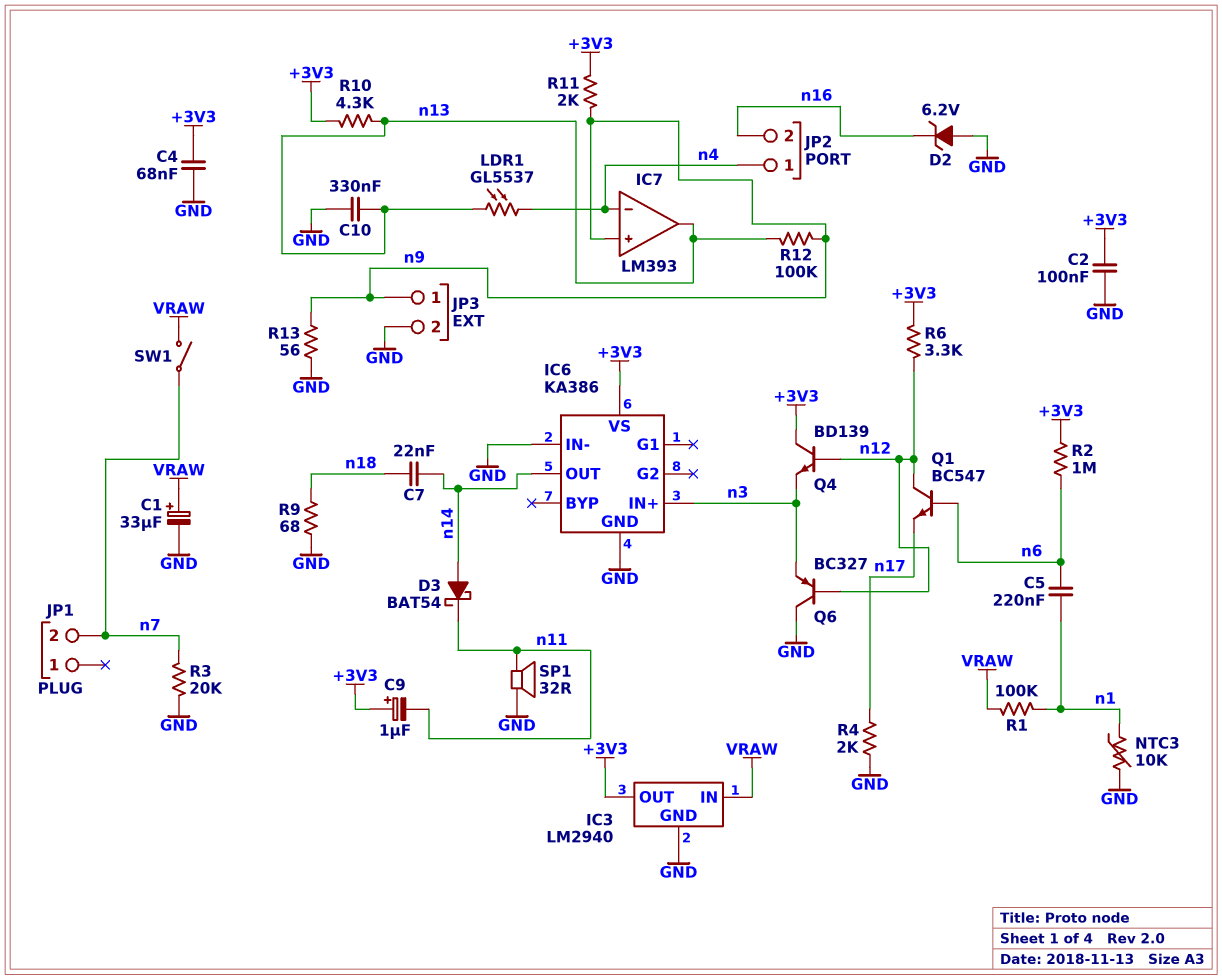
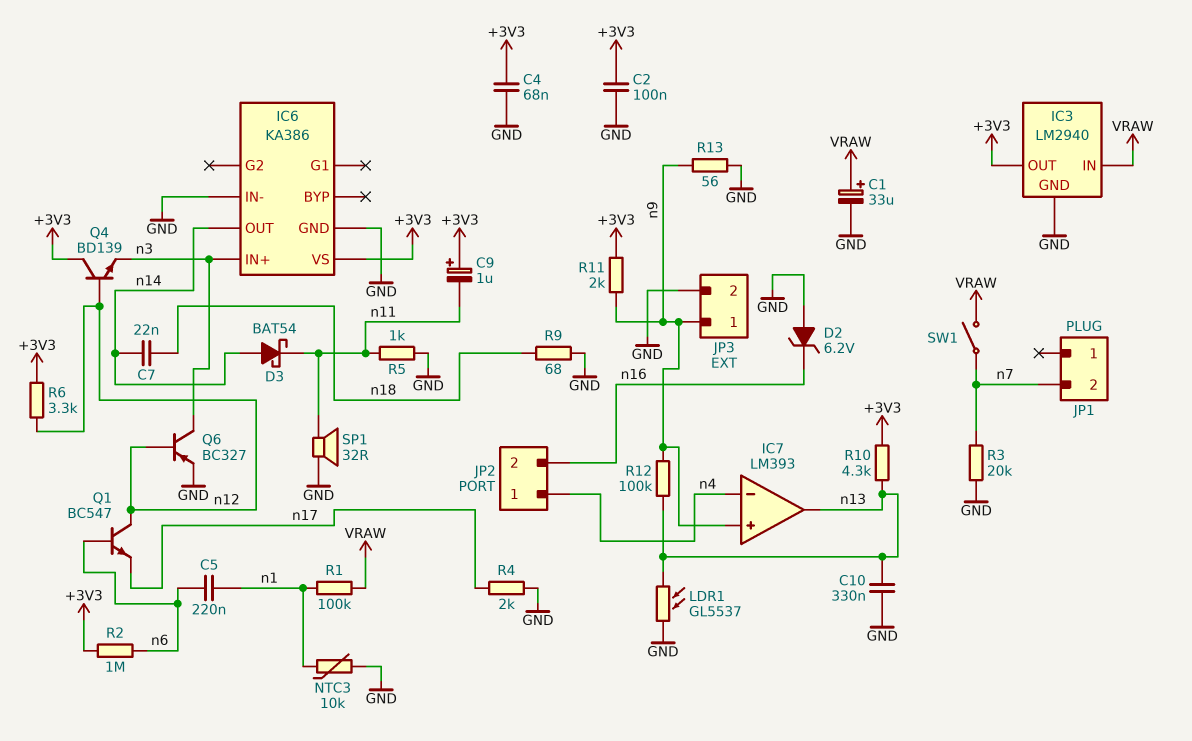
LDR1: GL5537 (n4, n13) -> GL5537 (GND, n13)
Q6: PNP BC327 (B n12, C GND, E n3) -> PNP BC327 (B n12, C n3, E GND)
R5: none -> 1k (GND, n11)

